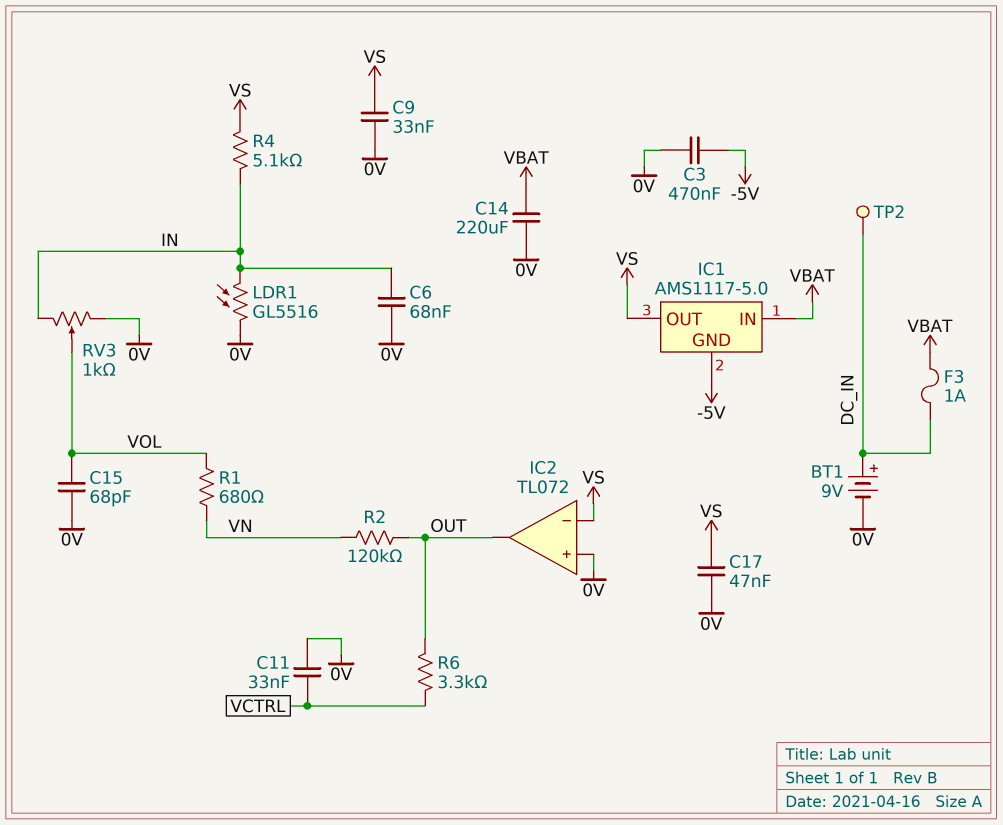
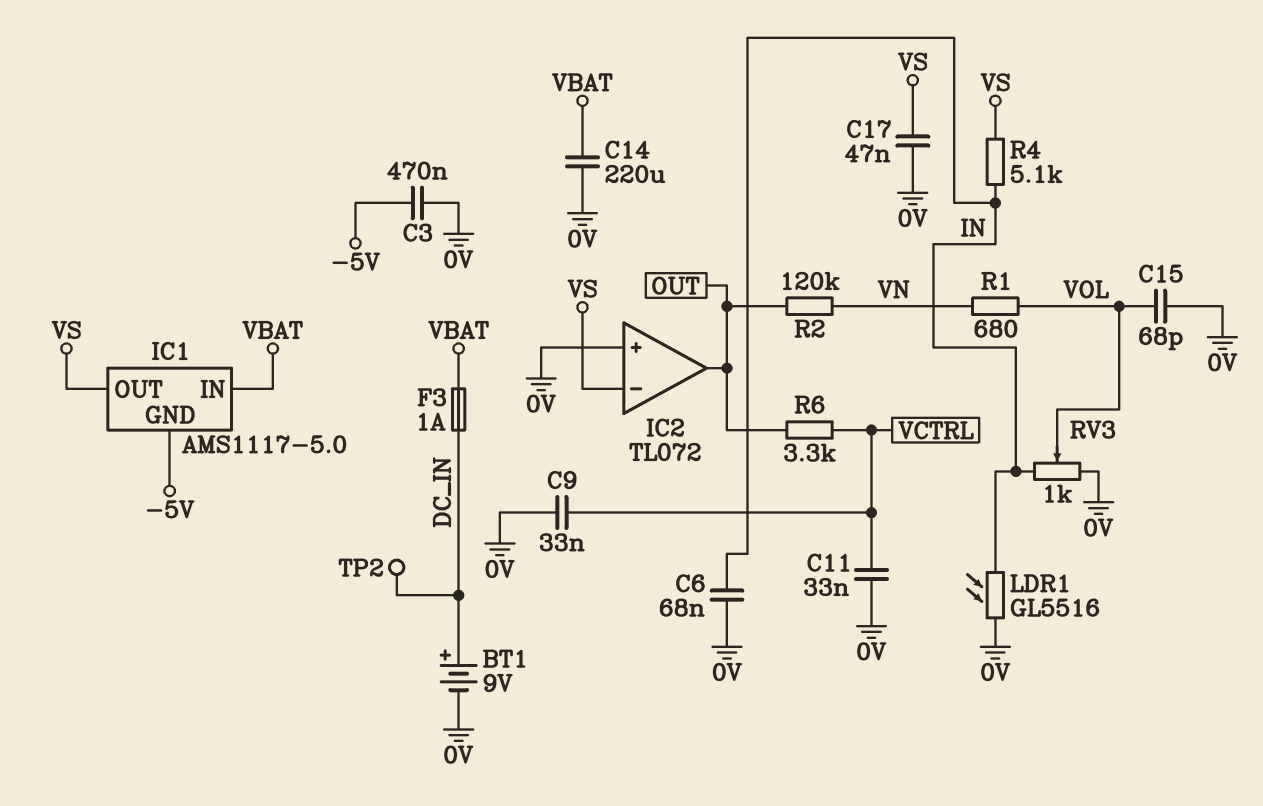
C9: 33nF (0V, VS) -> 33nF (0V, VCTRL)

